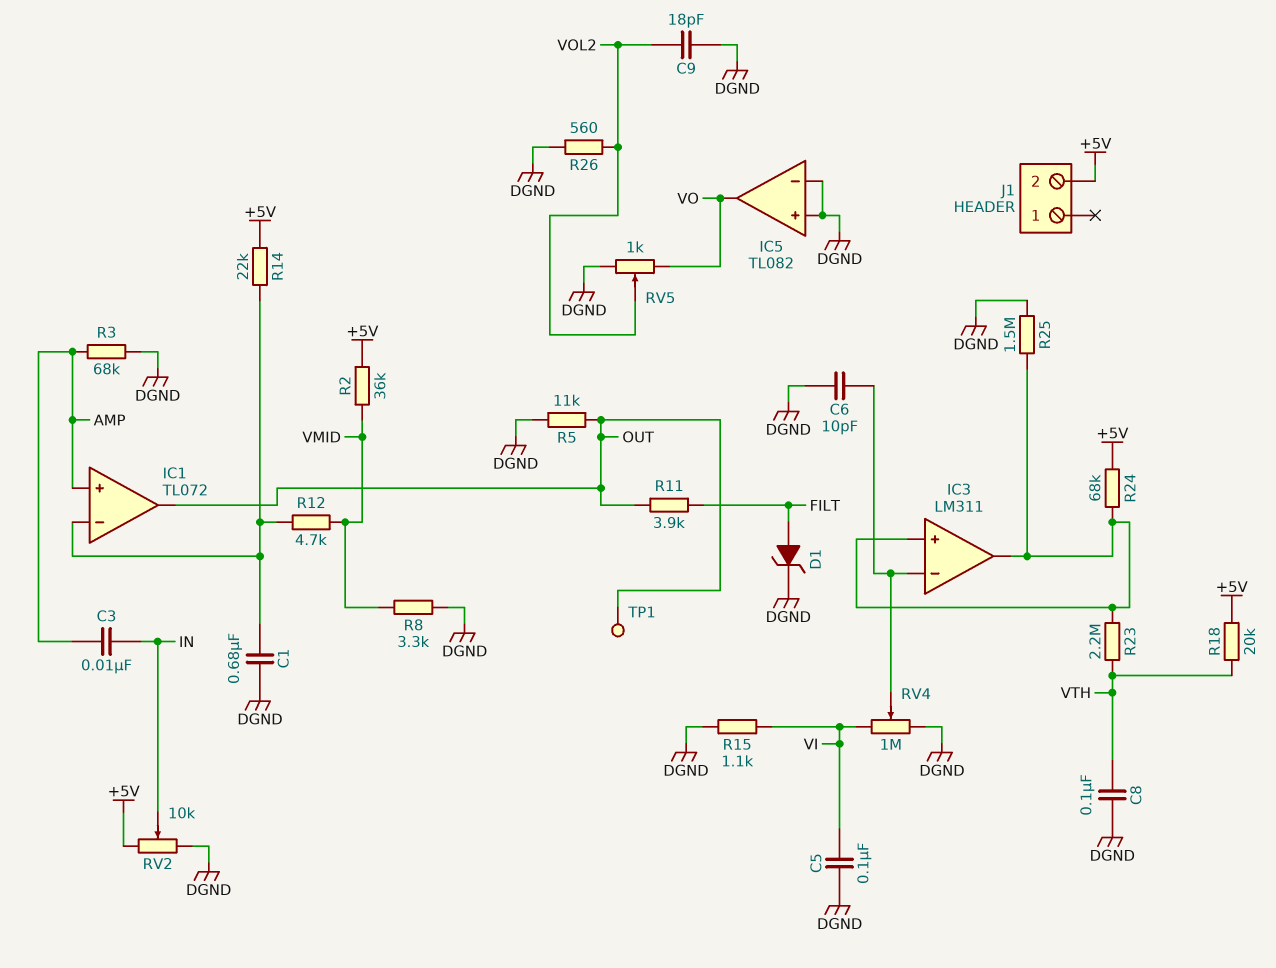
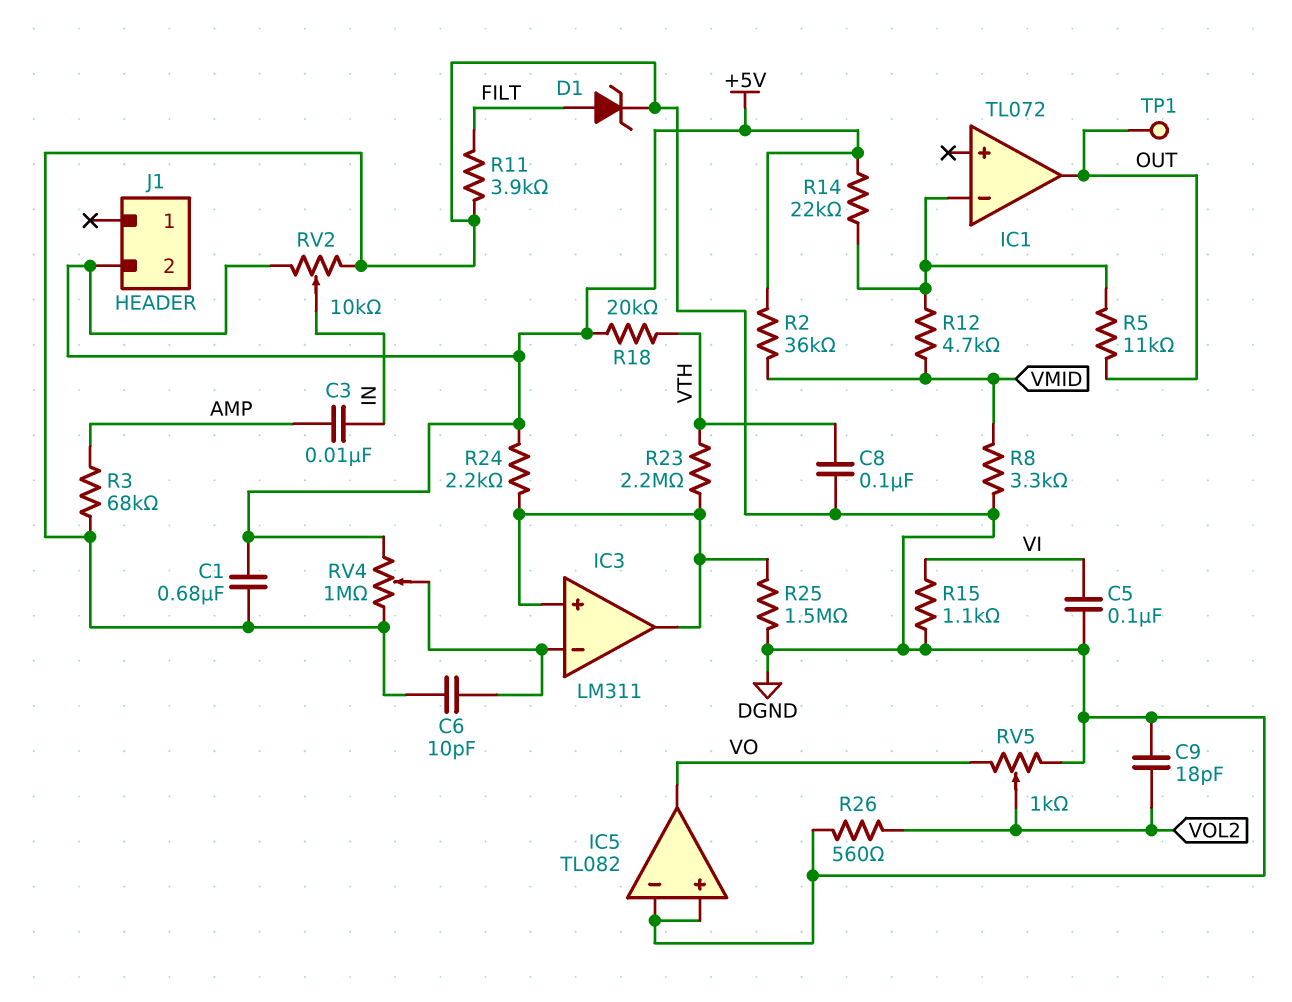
C1: 680nF (DGND, IC1/in-) -> 680nF (+5V, DGND)
IC1 pin in+: AMP -> none
R5: 11k (DGND, OUT) -> 11k (IC1/in-, OUT)
R11: 3.9k (FILT, OUT) -> 3.9k (DGND, FILT)
R24: 68k (+5V, IC3/in+) -> 2.2k (+5V, IC3/in+)
RV4: 1M (DGND, VI, wiper IC3/in-) -> 1M (+5V, DGND, wiper IC3/in-)

